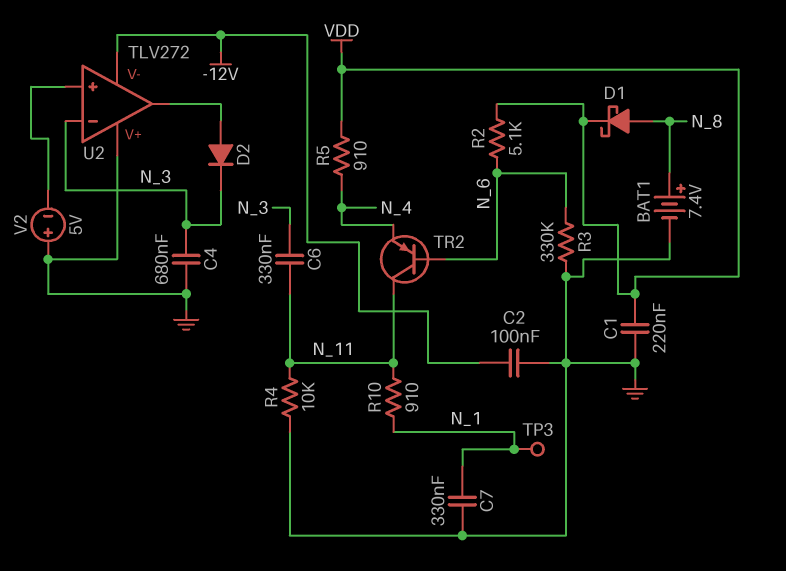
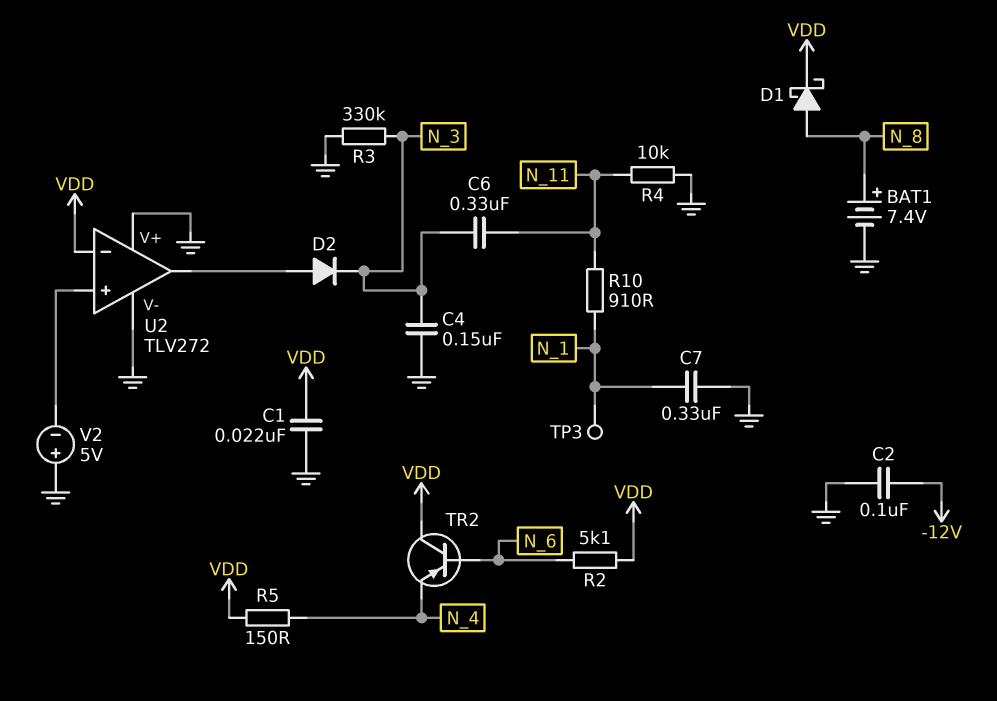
C1: 220nF (GND, VDD) -> 22nF (GND, VDD)
C4: 680nF (GND, N_3) -> 150nF (GND, N_3)
R3: 330k (GND, N_6) -> 330k (GND, N_3)
R5: 910 (N_4, VDD) -> 150 (N_4, VDD)
TR2: PNP (B N_6, C N_11, E N_4) -> PNP (B N_6, C VDD, E N_4)
U2 pin V-: -12V -> GND
U2 pin in-: N_3 -> VDD

